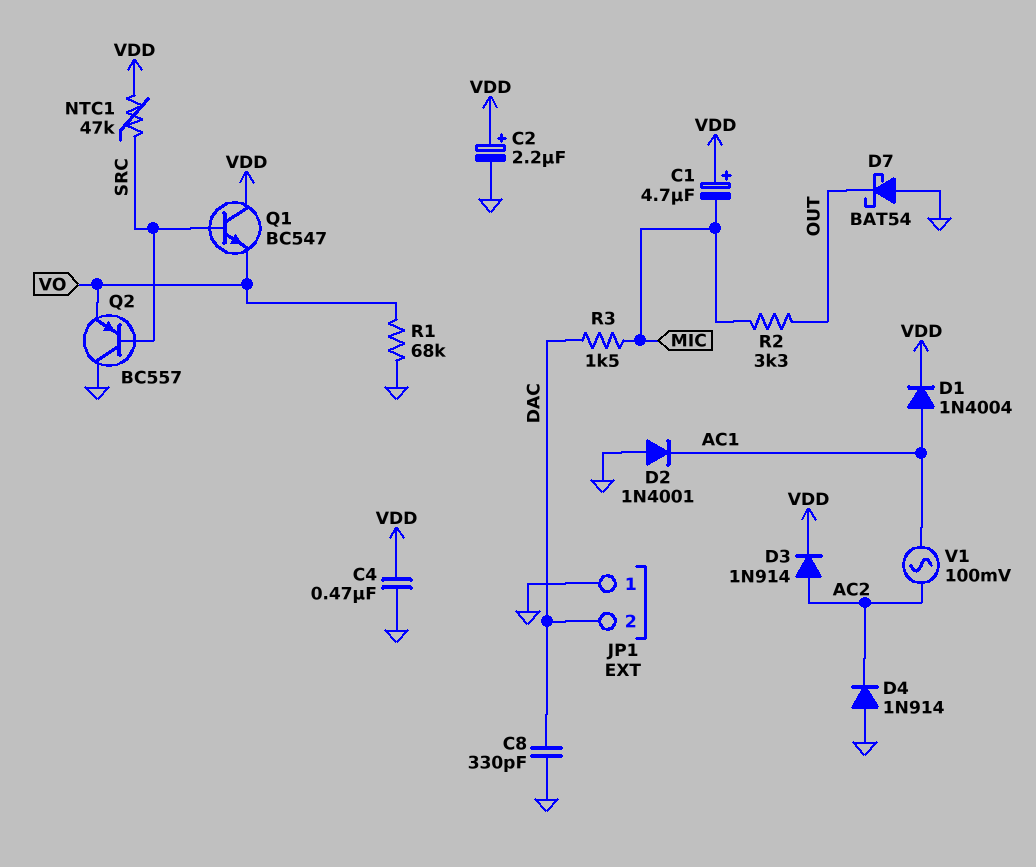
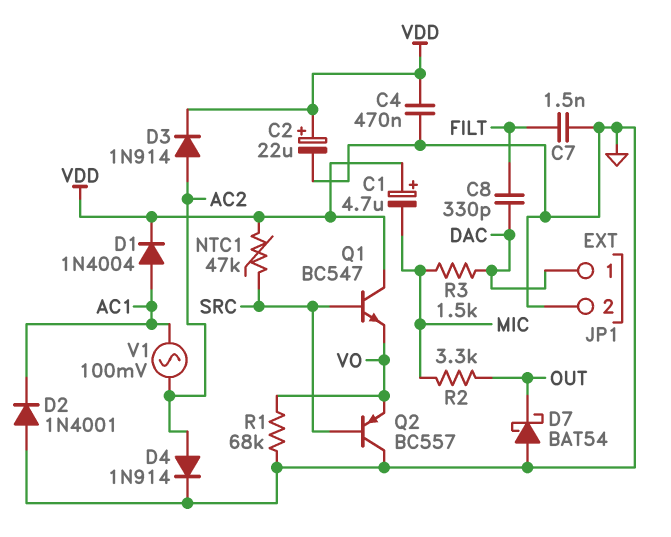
C2: 2.2uF (plus VDD, minus GND) -> 22uF (plus VDD, minus GND)
C7: none -> 1.5nF (FILT, GND)
C8: 330pF (DAC, GND) -> 330pF (DAC, FILT)
D4: diode 1N914 (A GND, K AC2) -> diode 1N914 (A AC2, K GND)
JP1 pin 1: GND -> DAC
JP1 pin 2: DAC -> GND

